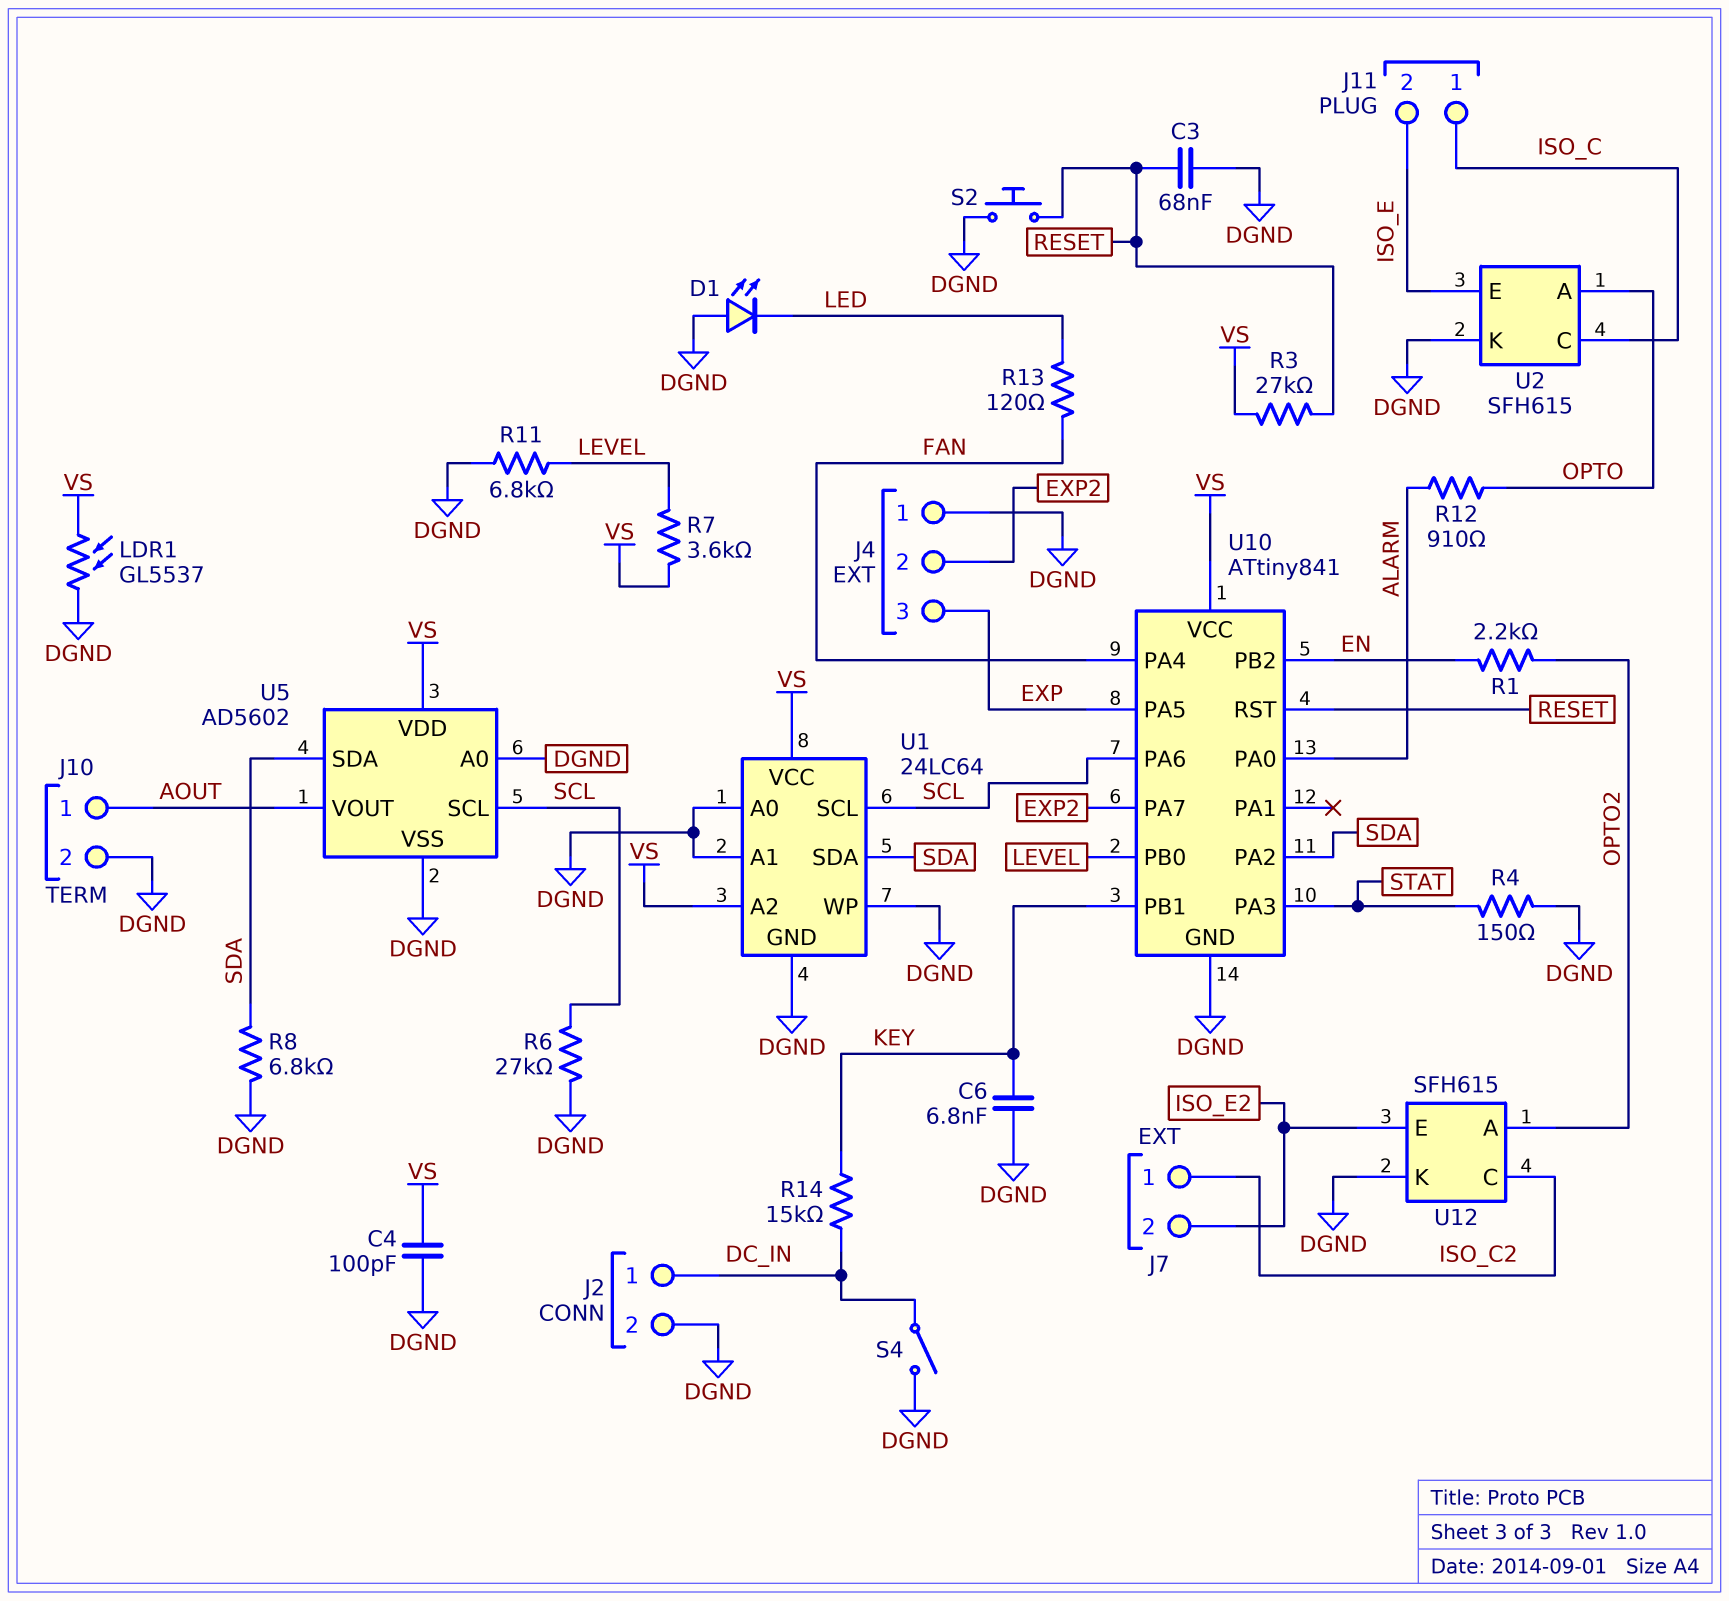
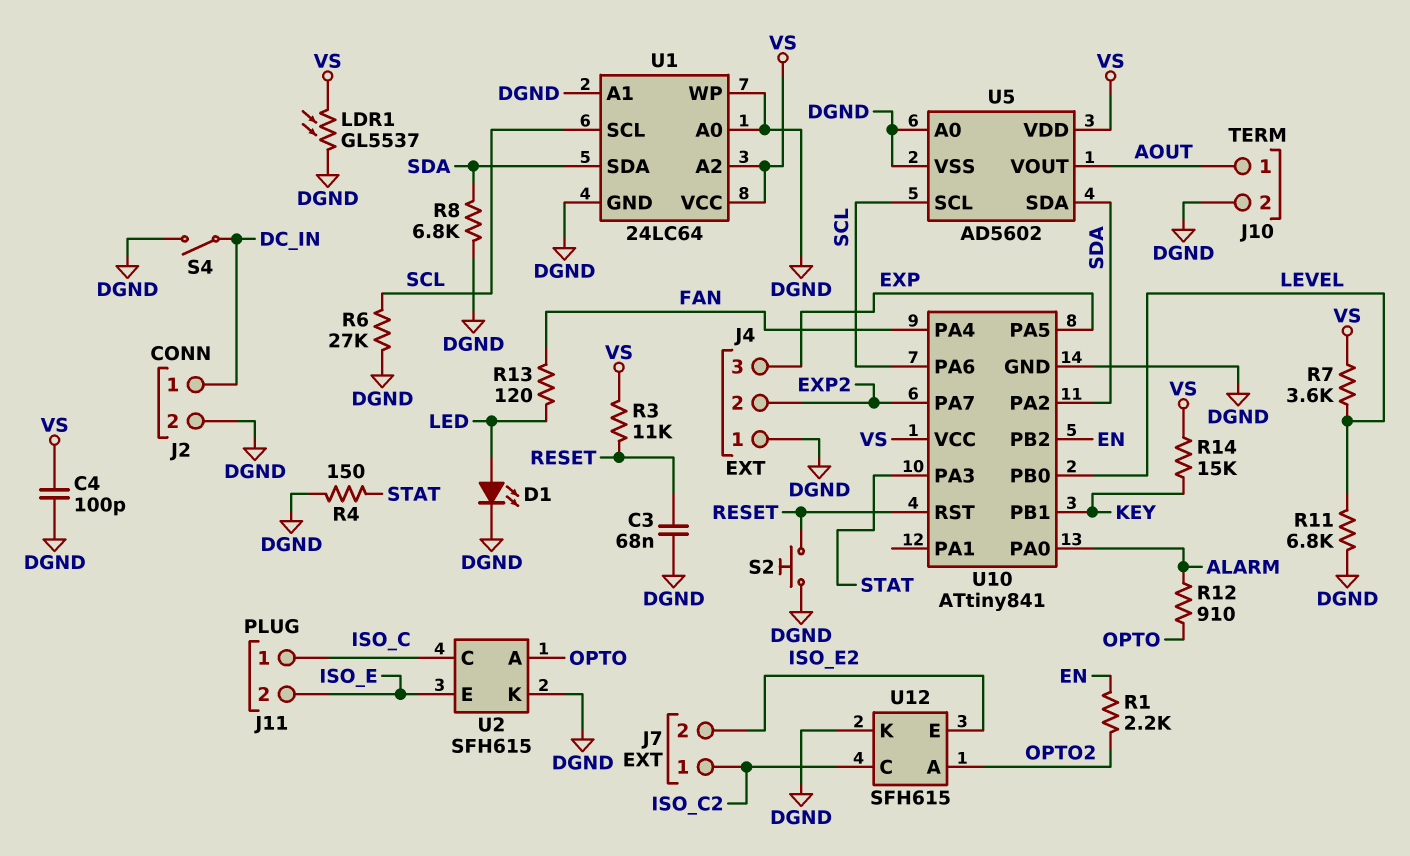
C6: 6.8nF (DGND, KEY) -> none
D1: LED (A DGND, K LED) -> LED (A LED, K DGND)
R3: 27k (RESET, VS) -> 11k (RESET, VS)
R14: 15k (DC_IN, KEY) -> 15k (KEY, VS)

